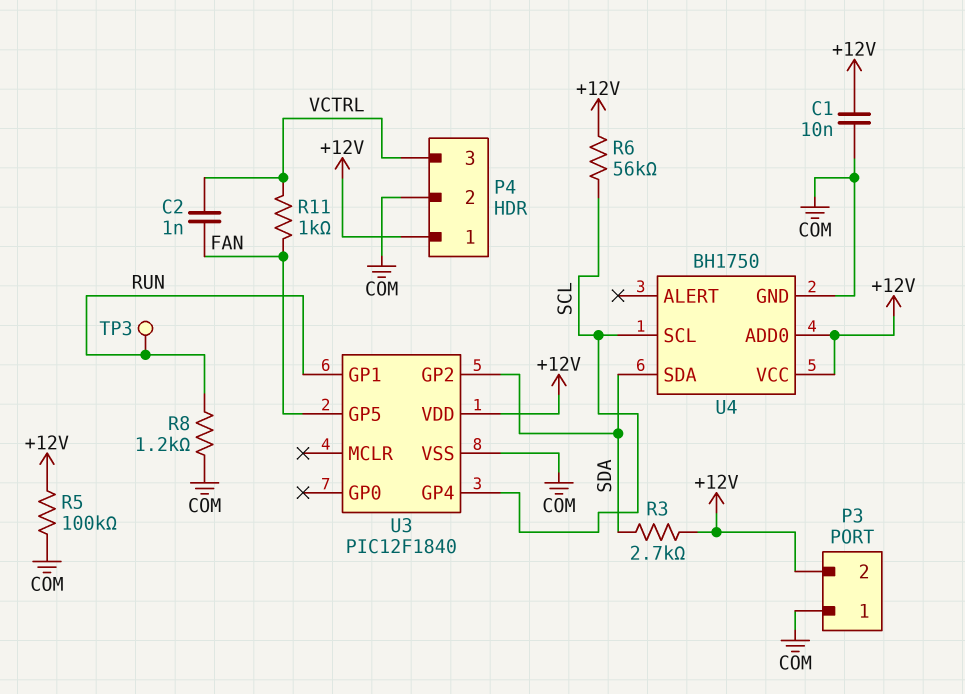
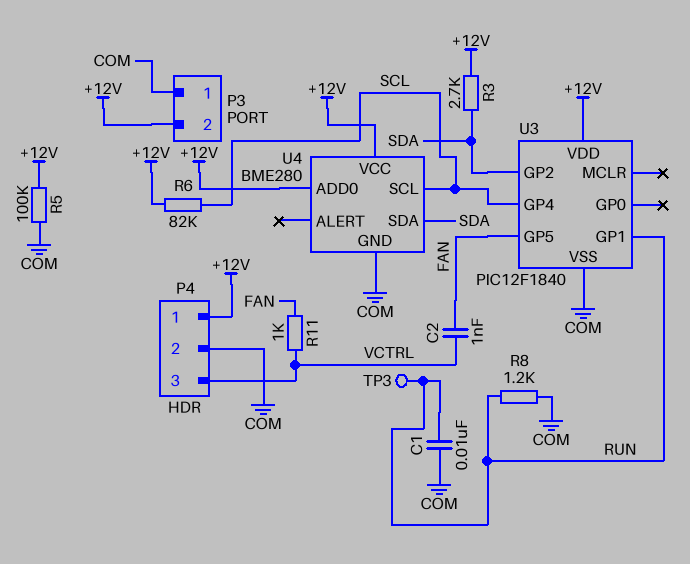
C1: 10nF (+12V, COM) -> 10nF (COM, RUN)
R6: 56k (+12V, SCL) -> 82k (+12V, SCL)
U4: BH1750 -> BME280

